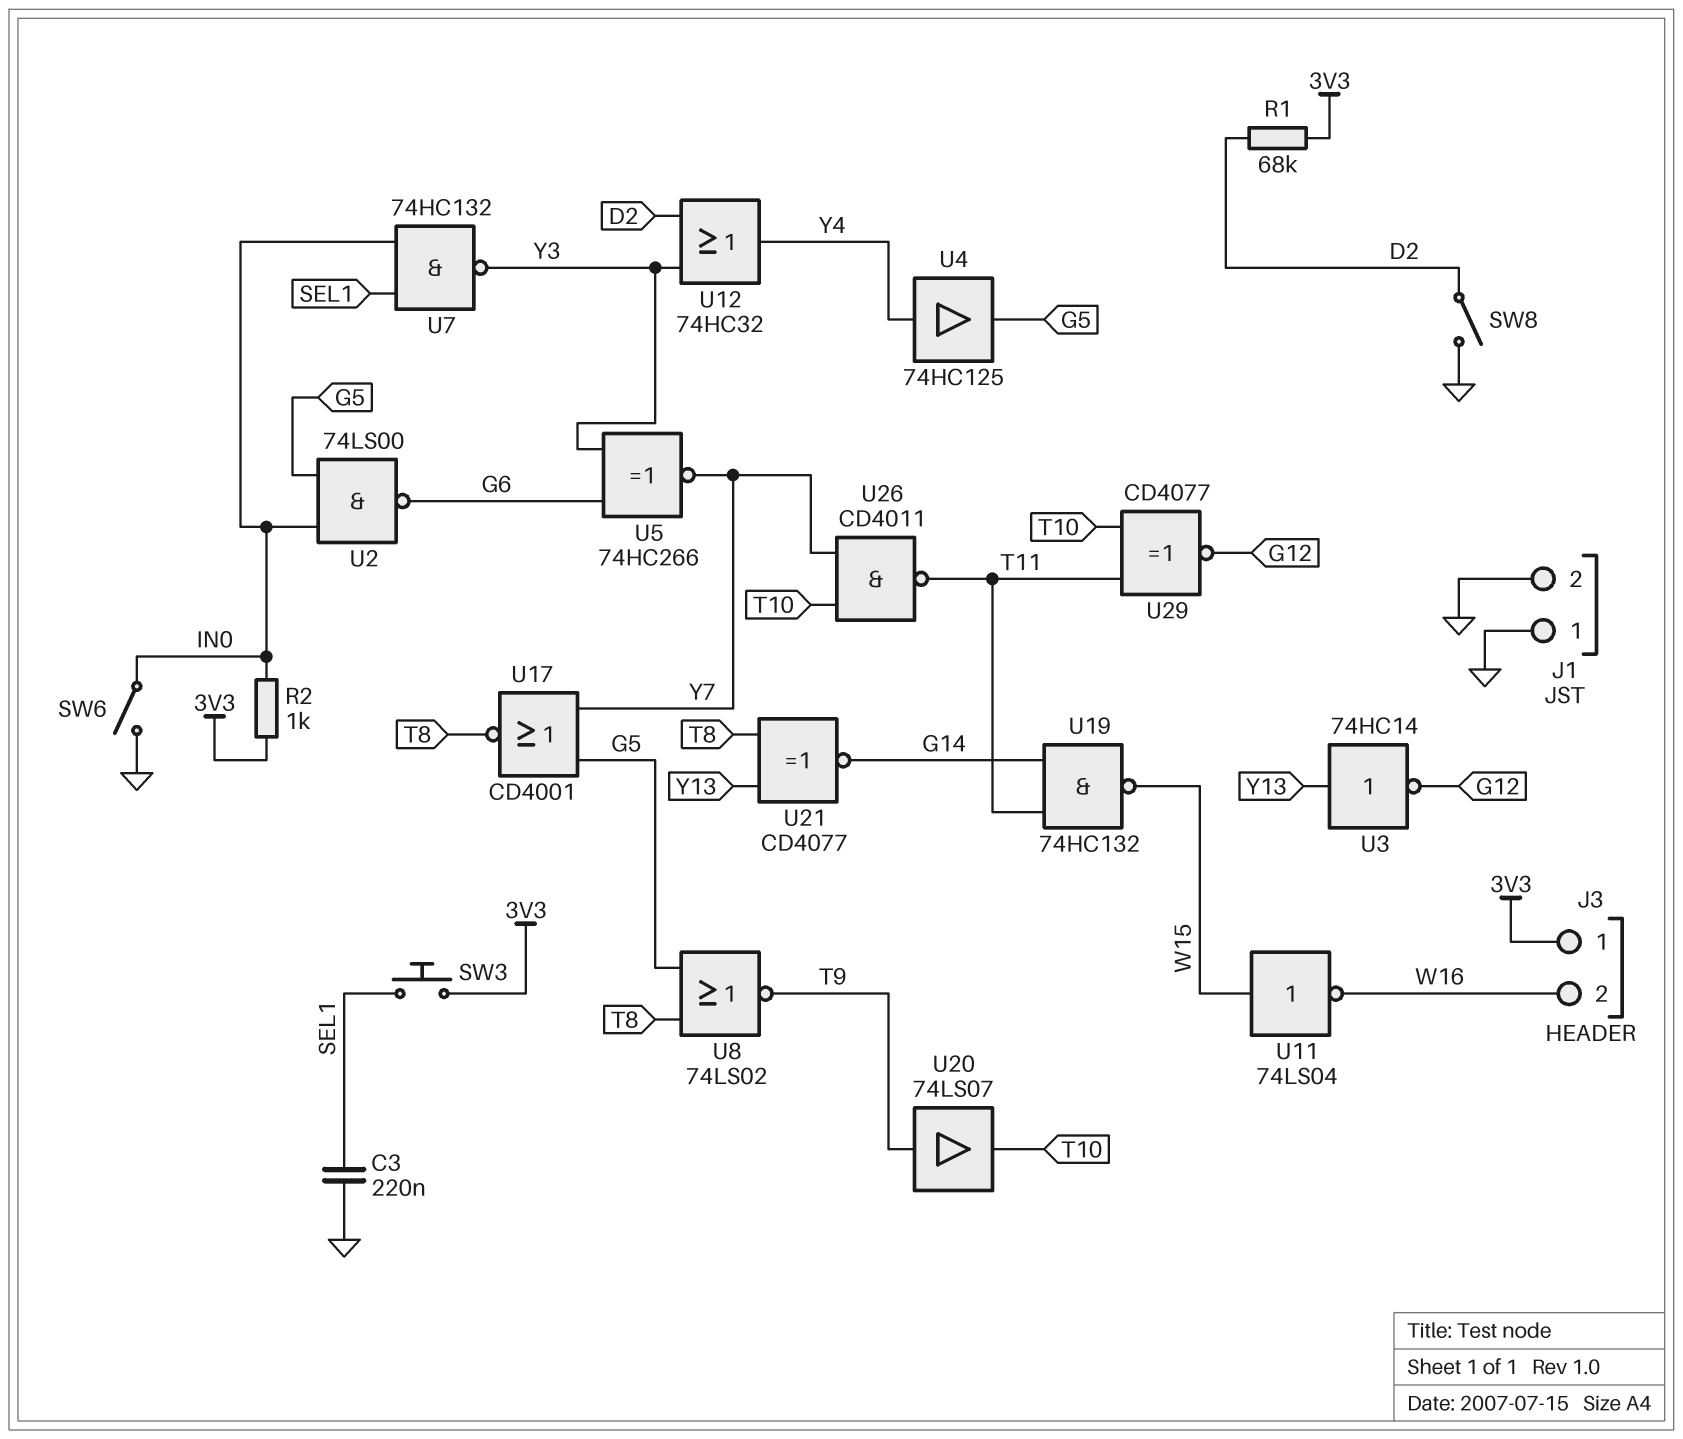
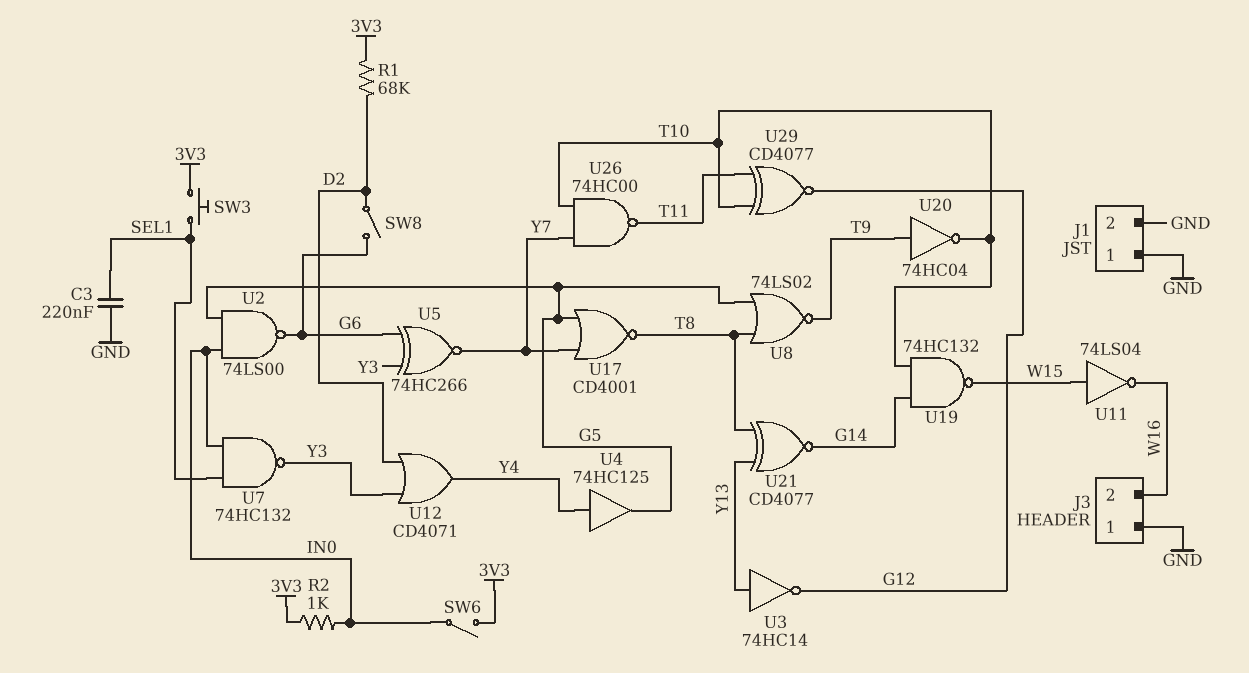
J3 pin 1: 3V3 -> GND
SW6: switch (GND, IN0) -> switch (3V3, IN0)
SW8: switch (D2, GND) -> switch (D2, G6)
U12: OR 74HC32 (in D2, in Y3, out Y4) -> OR CD4071 (in D2, in Y3, out Y4)
U19: NAND 74HC132 (in G14, in T11, out W15) -> NAND 74HC132 (in G14, in T10, out W15)
U20: buffer 74LS07 (in T9, out T10) -> NOT 74HC04 (in T9, out T10)
U26: NAND CD4011 (in T10, in Y7, out T11) -> NAND 74HC00 (in T10, in Y7, out T11)

